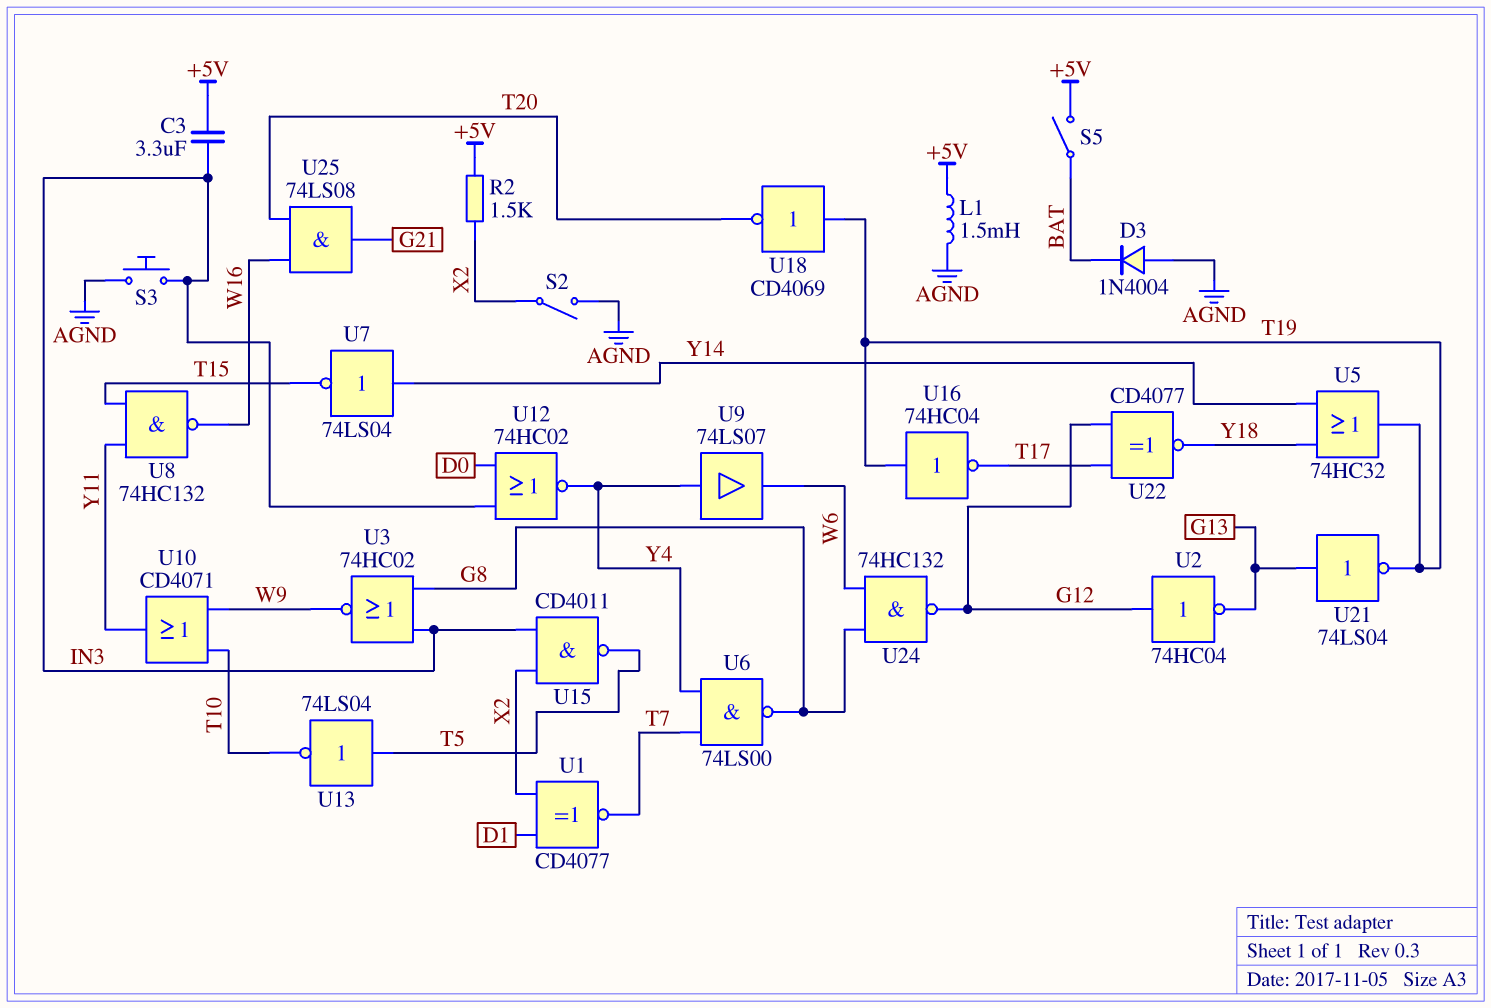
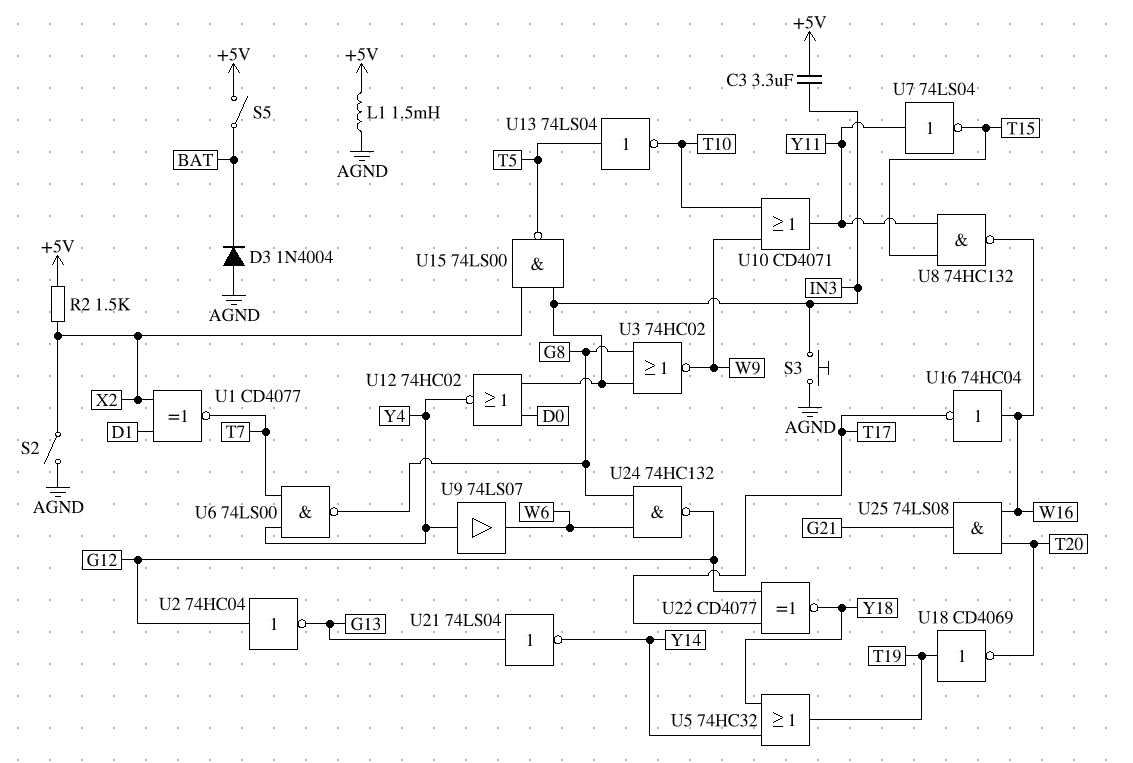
U7: NOT 74LS04 (in Y14, out T15) -> NOT 74LS04 (in Y11, out T15)
U15: NAND CD4011 (in IN3, in X2, out T5) -> NAND 74LS00 (in IN3, in X2, out T5)
U16: NOT 74HC04 (in T19, out T17) -> NOT 74HC04 (in W16, out T17)
U21: NOT 74LS04 (in G13, out T19) -> NOT 74LS04 (in G13, out Y14)

